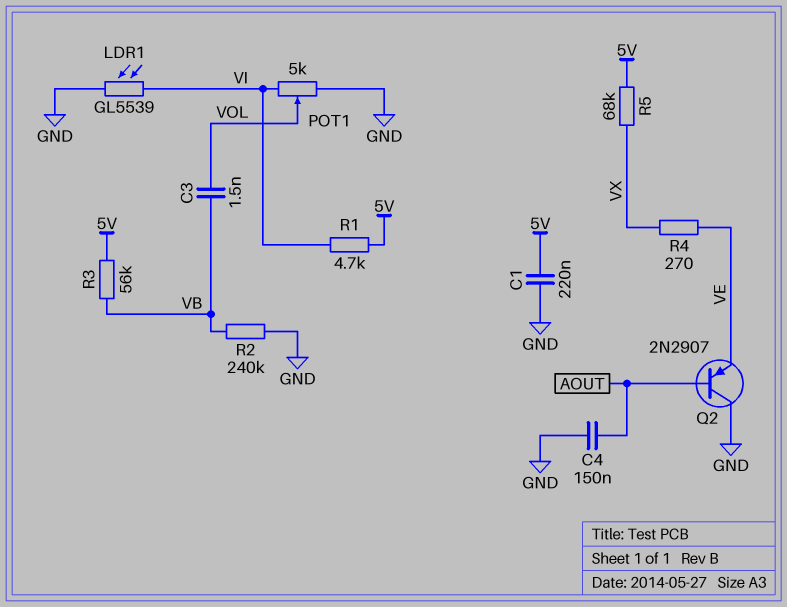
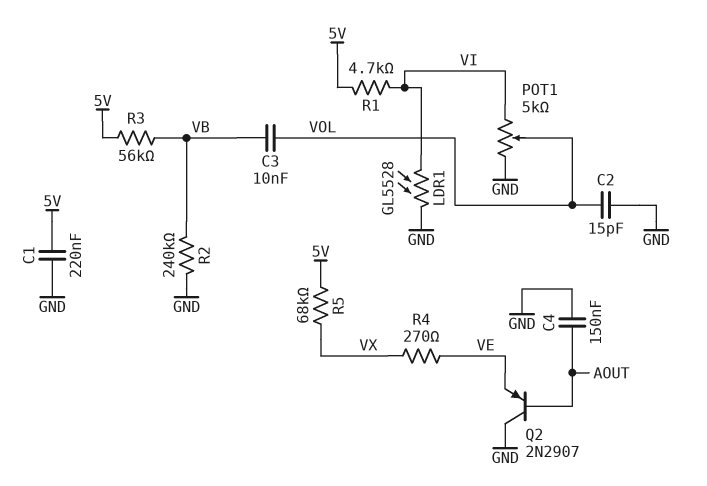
C2: none -> 15pF (GND, VOL)
C3: 1.5nF (VB, VOL) -> 10nF (VB, VOL)
LDR1: GL5539 (GND, VI) -> GL5528 (GND, VI)

